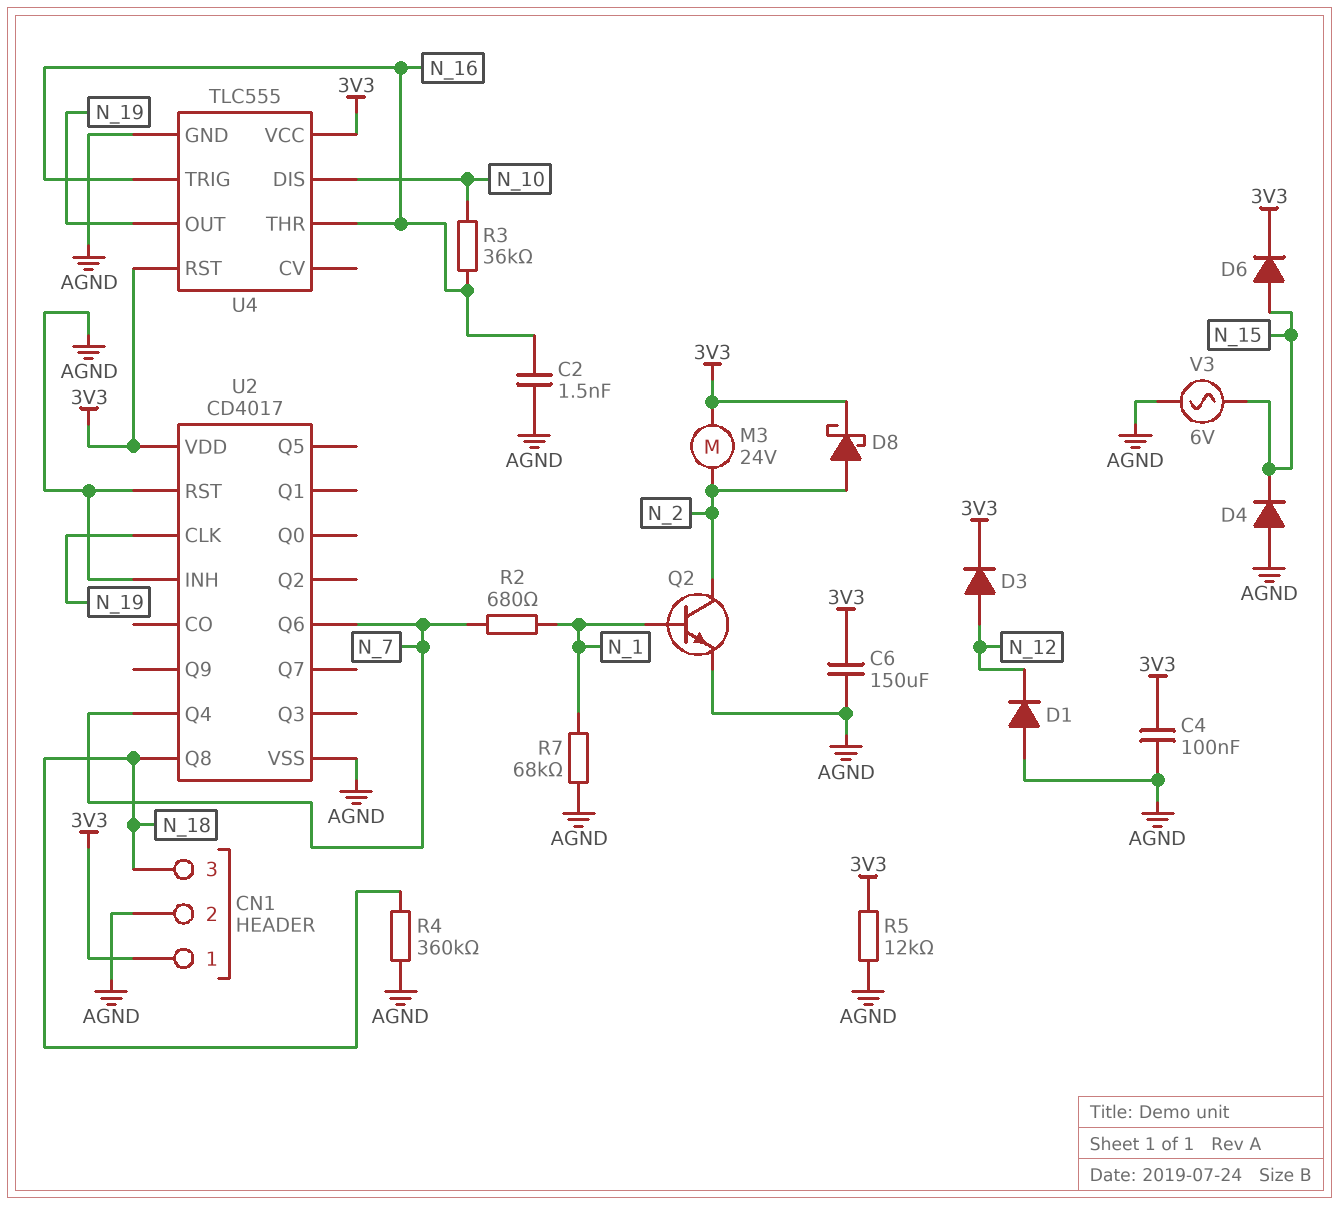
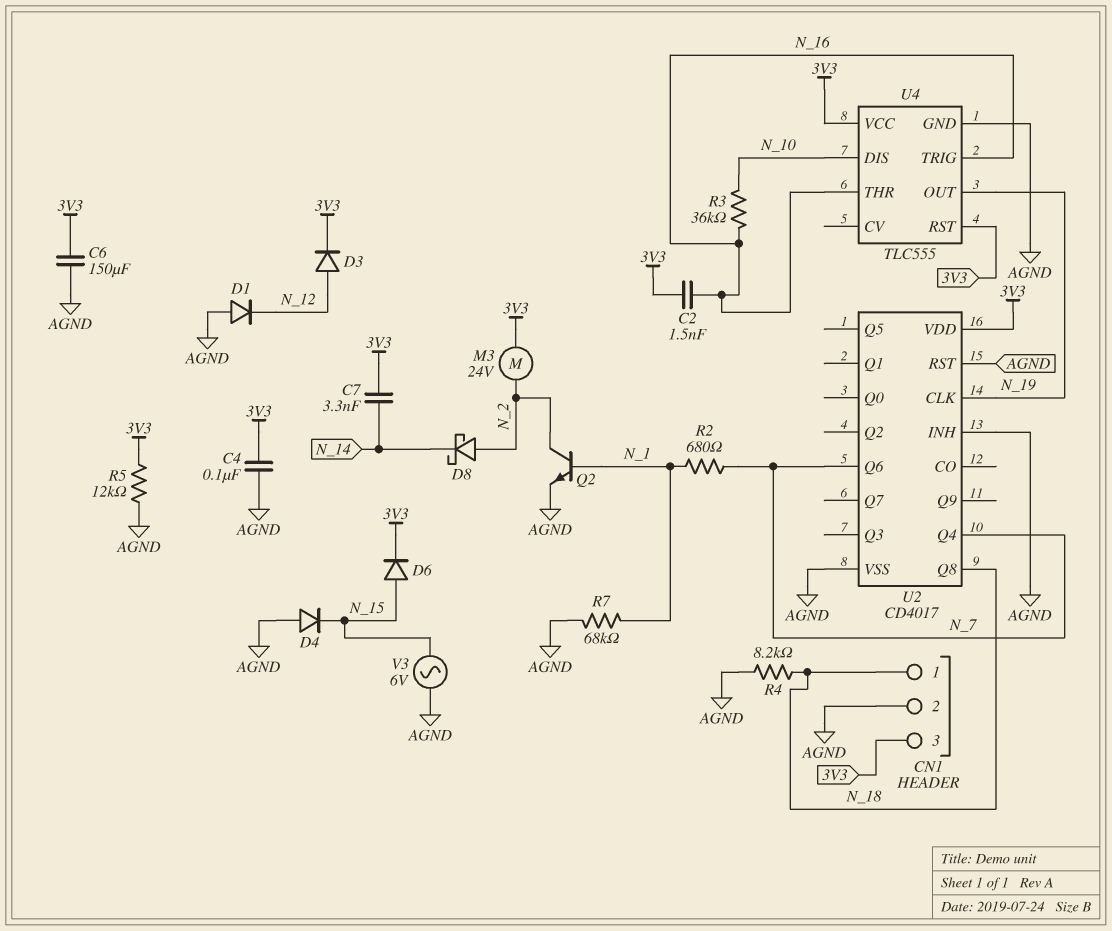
C2: 1.5nF (AGND, N_16) -> 1.5nF (3V3, N_16)
C7: none -> 3.3nF (3V3, N_14)
CN1 pin 1: 3V3 -> N_18
CN1 pin 3: N_18 -> 3V3
D8: schottky (A N_2, K 3V3) -> schottky (A N_2, K N_14)
R4: 360k (AGND, N_18) -> 8.2k (AGND, N_18)

